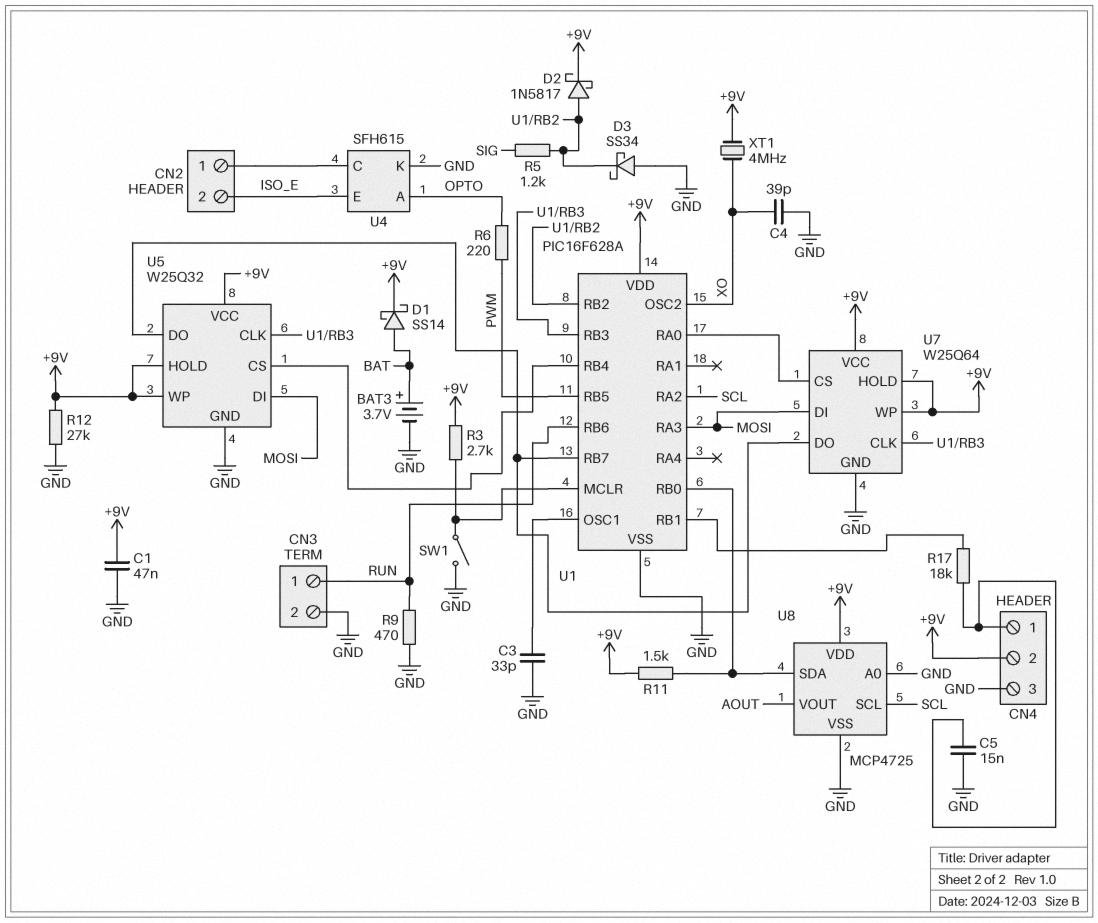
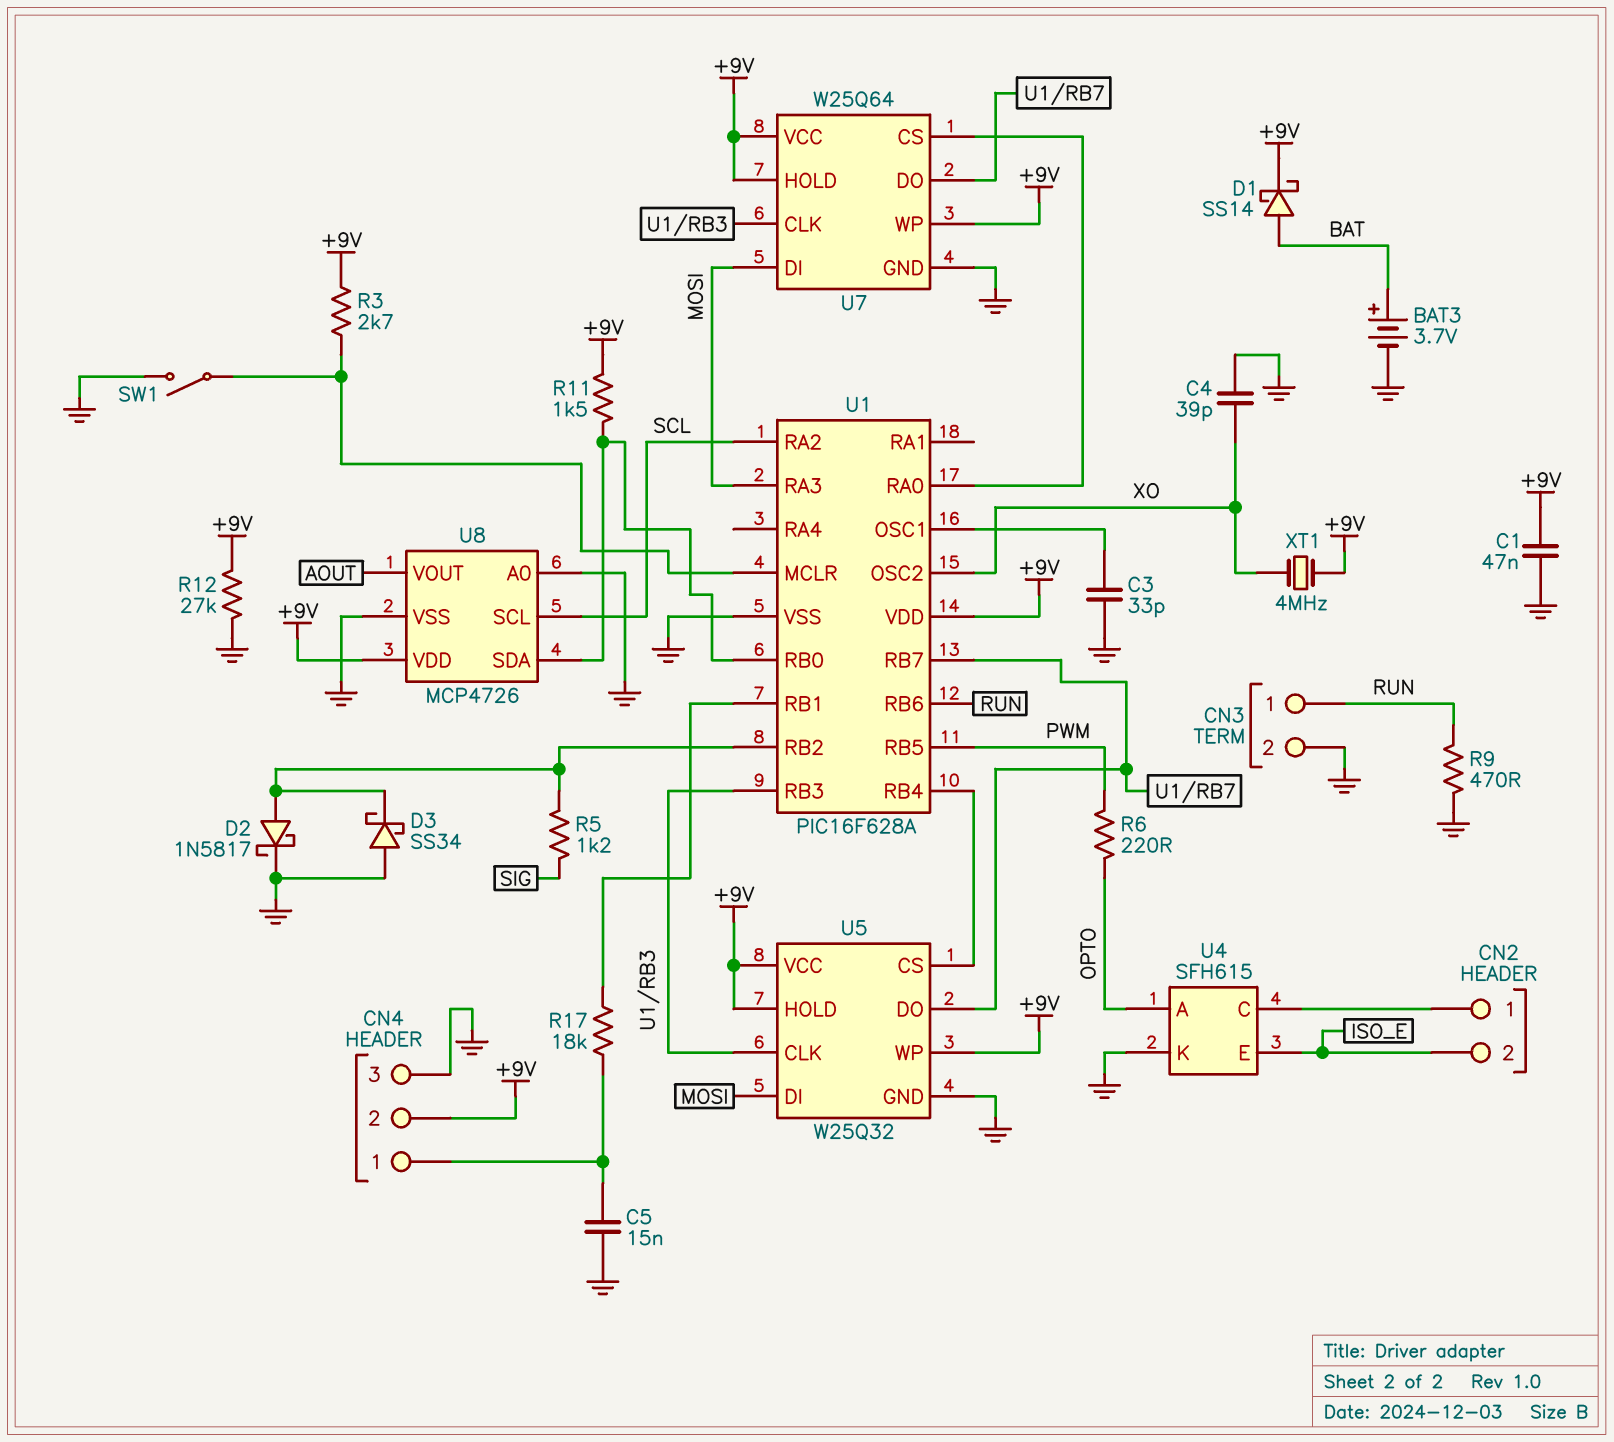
D2: schottky 1N5817 (A U1/RB2, K +9V) -> schottky 1N5817 (A U1/RB2, K GND)
U8: MCP4725 -> MCP4726

